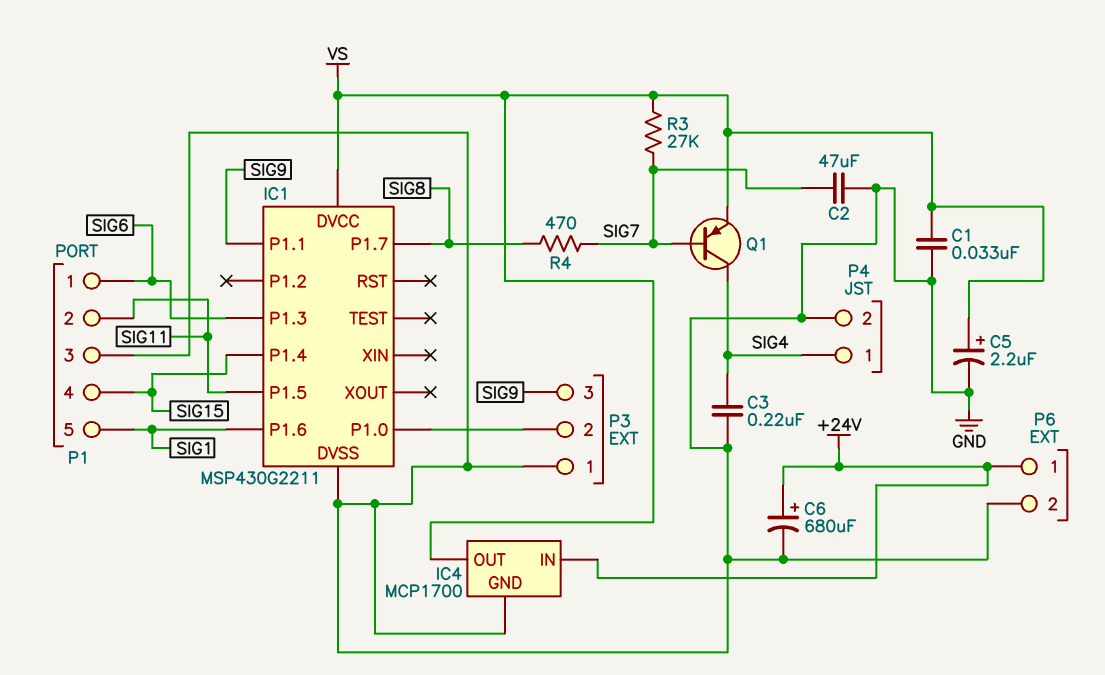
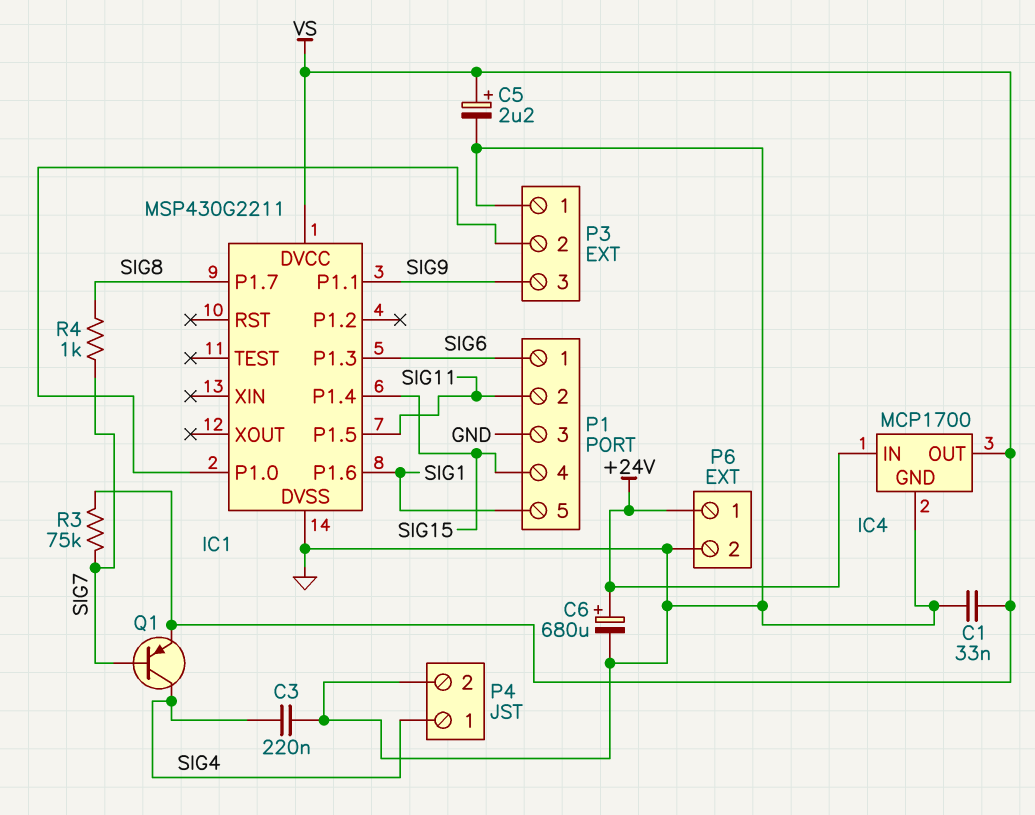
C2: 47uF (GND, SIG7) -> none
R3: 27k (SIG7, VS) -> 75k (SIG7, VS)
R4: 470 (SIG7, SIG8) -> 1k (SIG7, SIG8)

